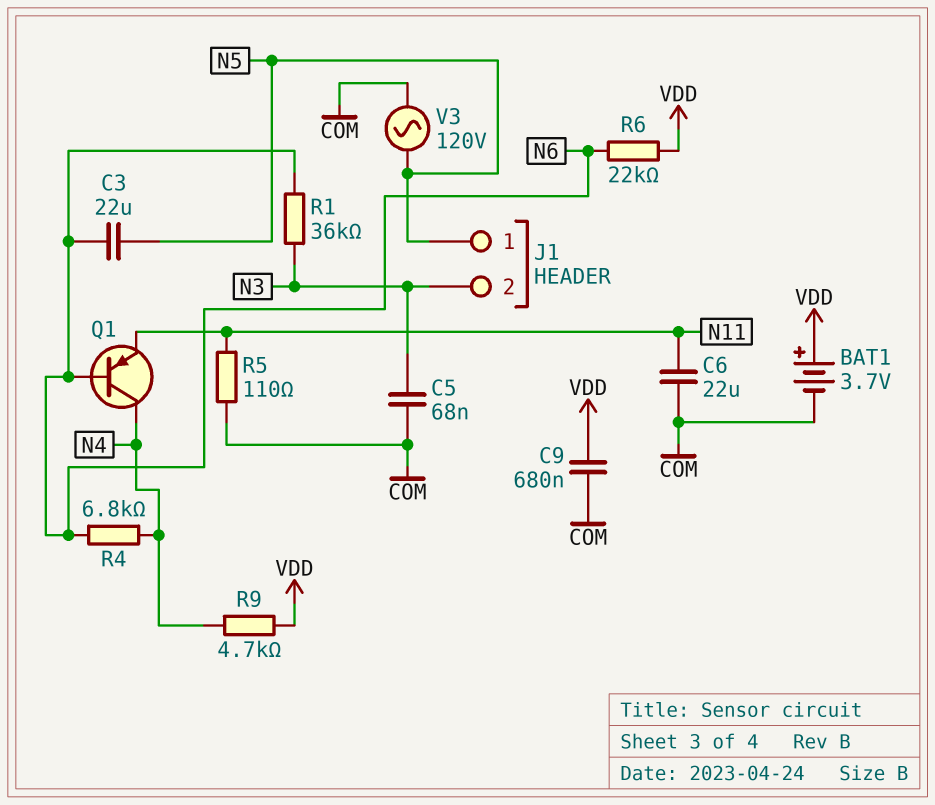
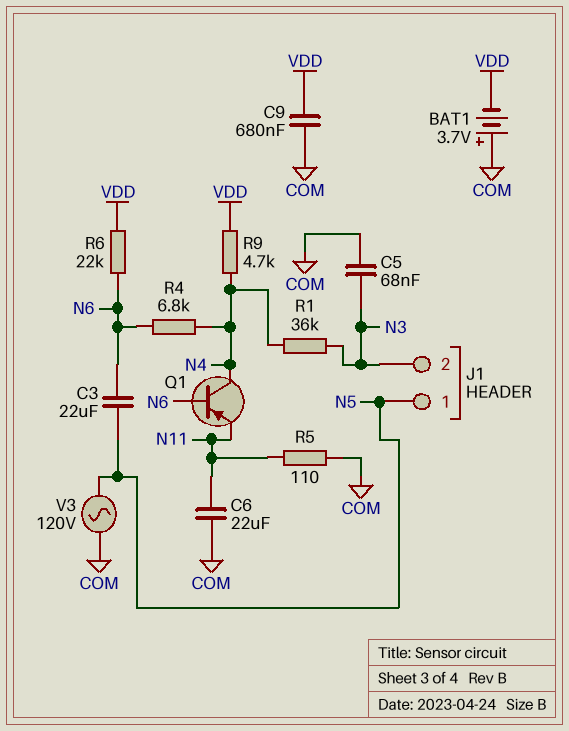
BAT1: 3.7V (plus VDD, minus COM) -> 3.7V (plus COM, minus VDD)
R1: 36k (N3, N6) -> 36k (N3, N4)

